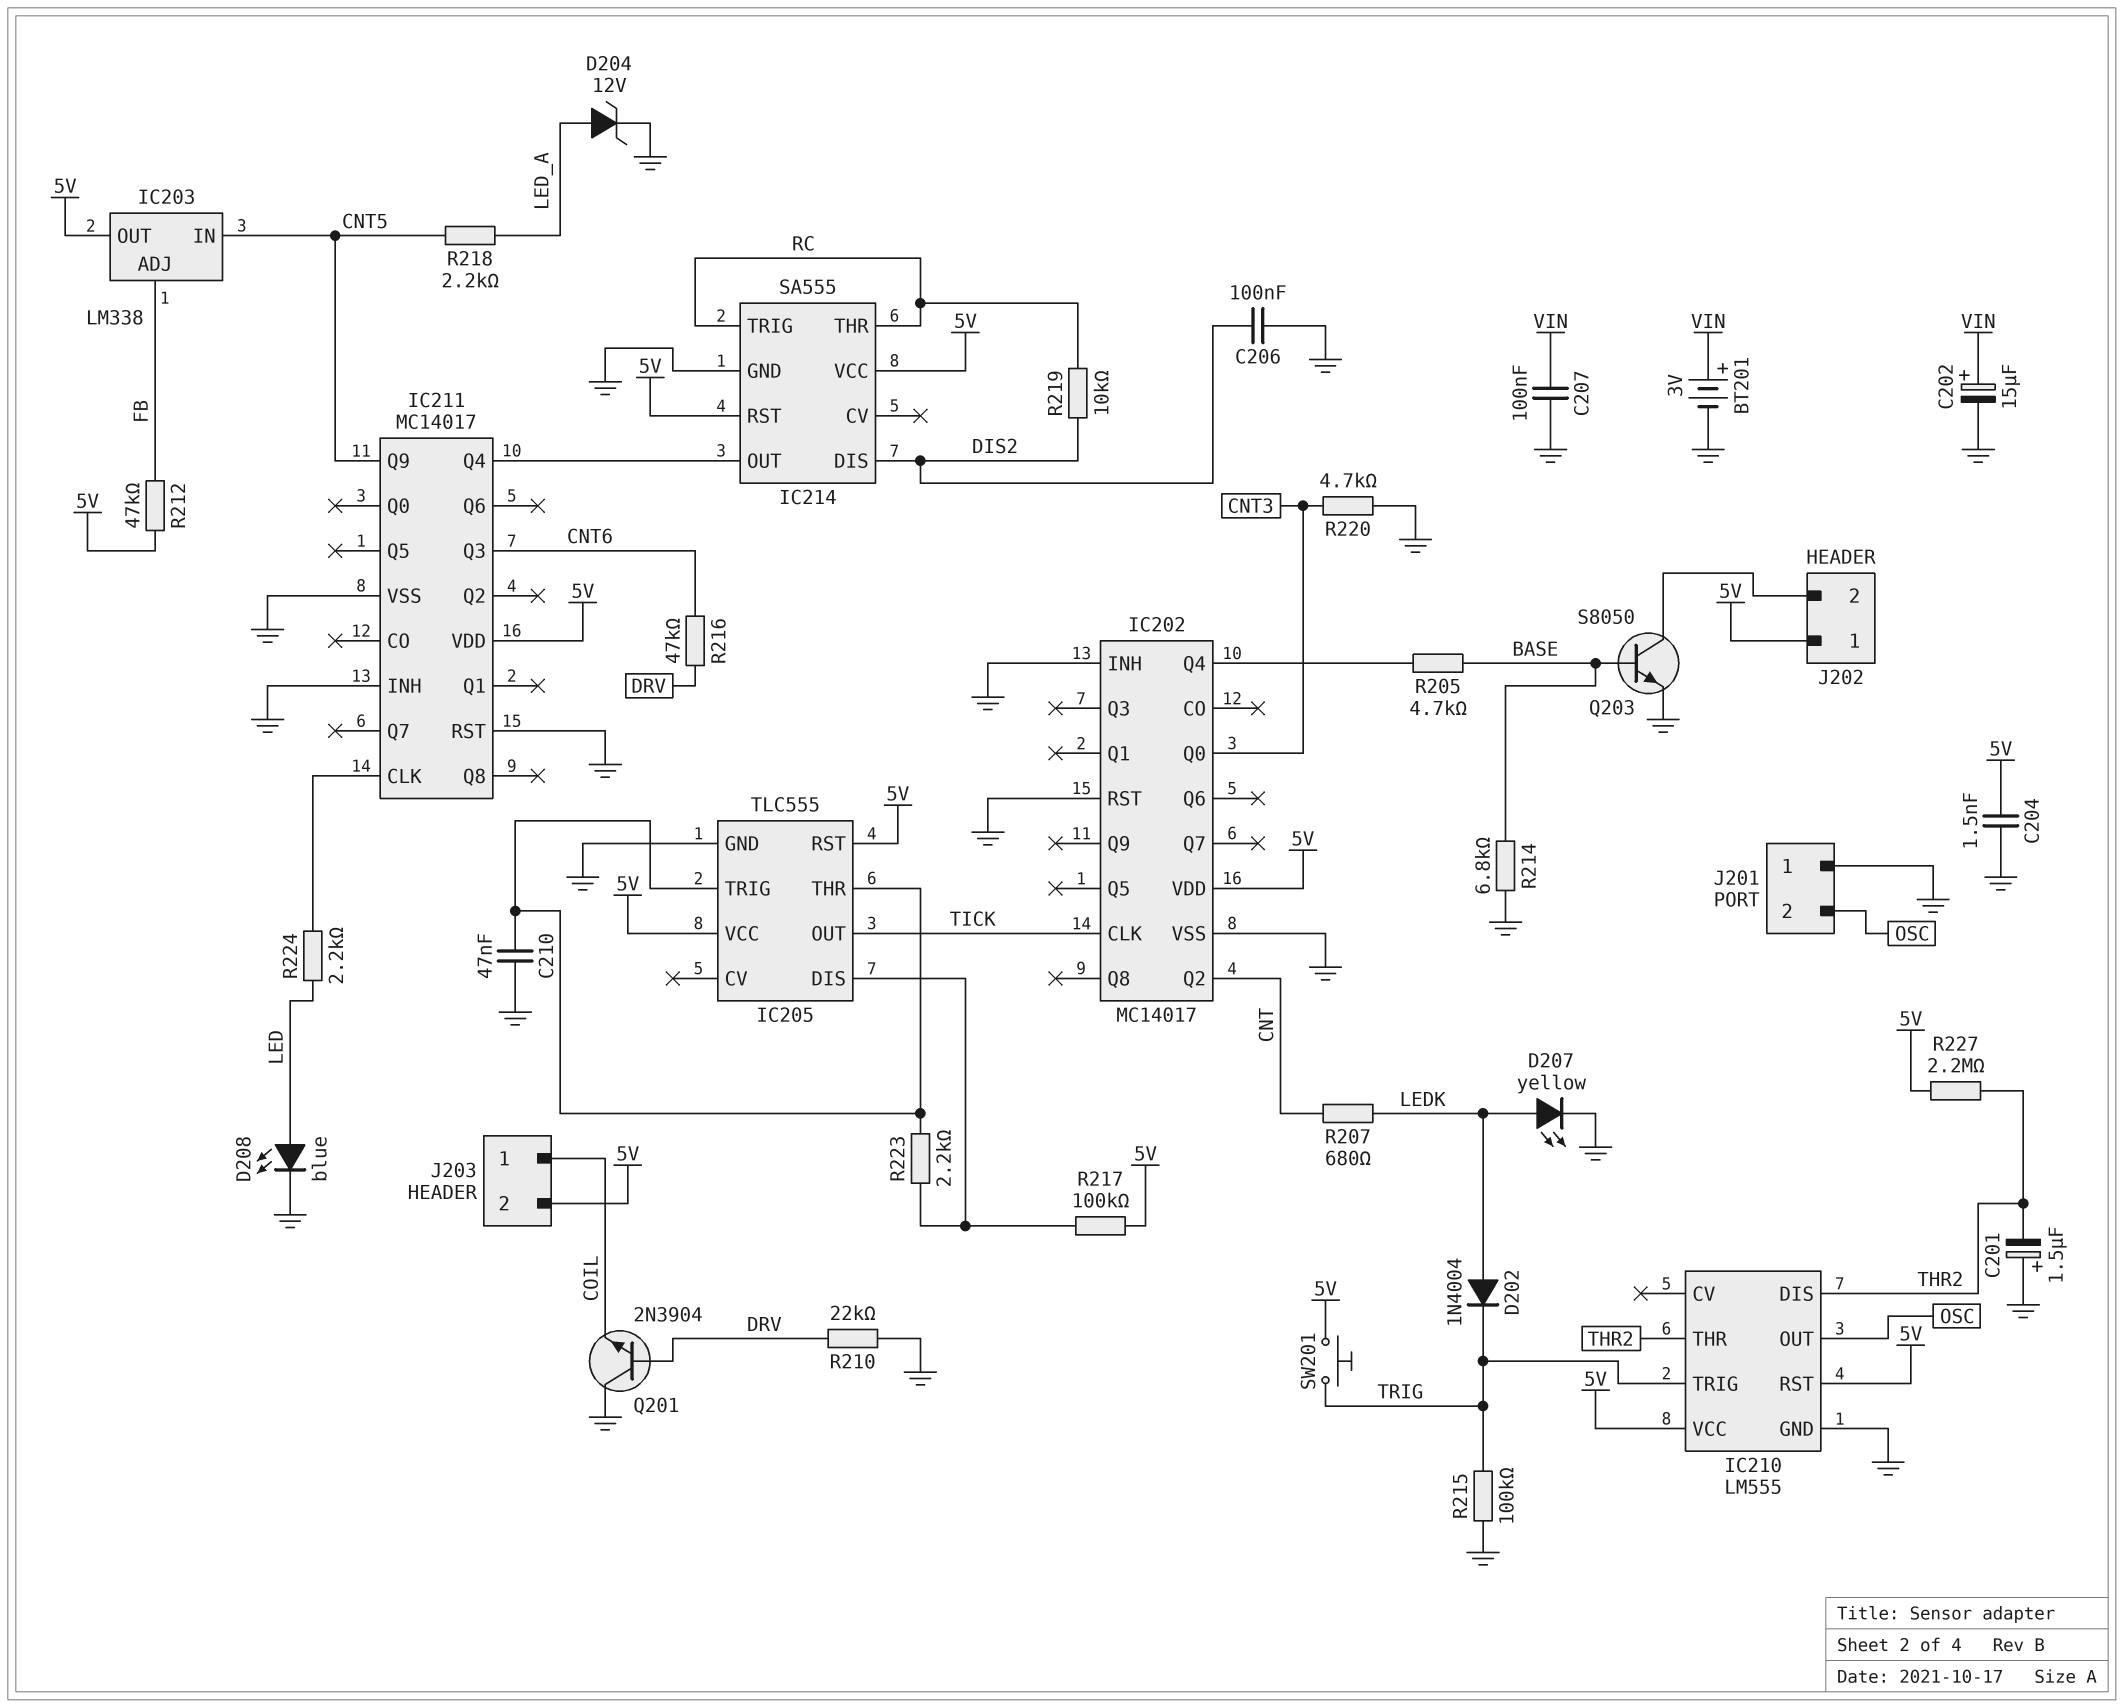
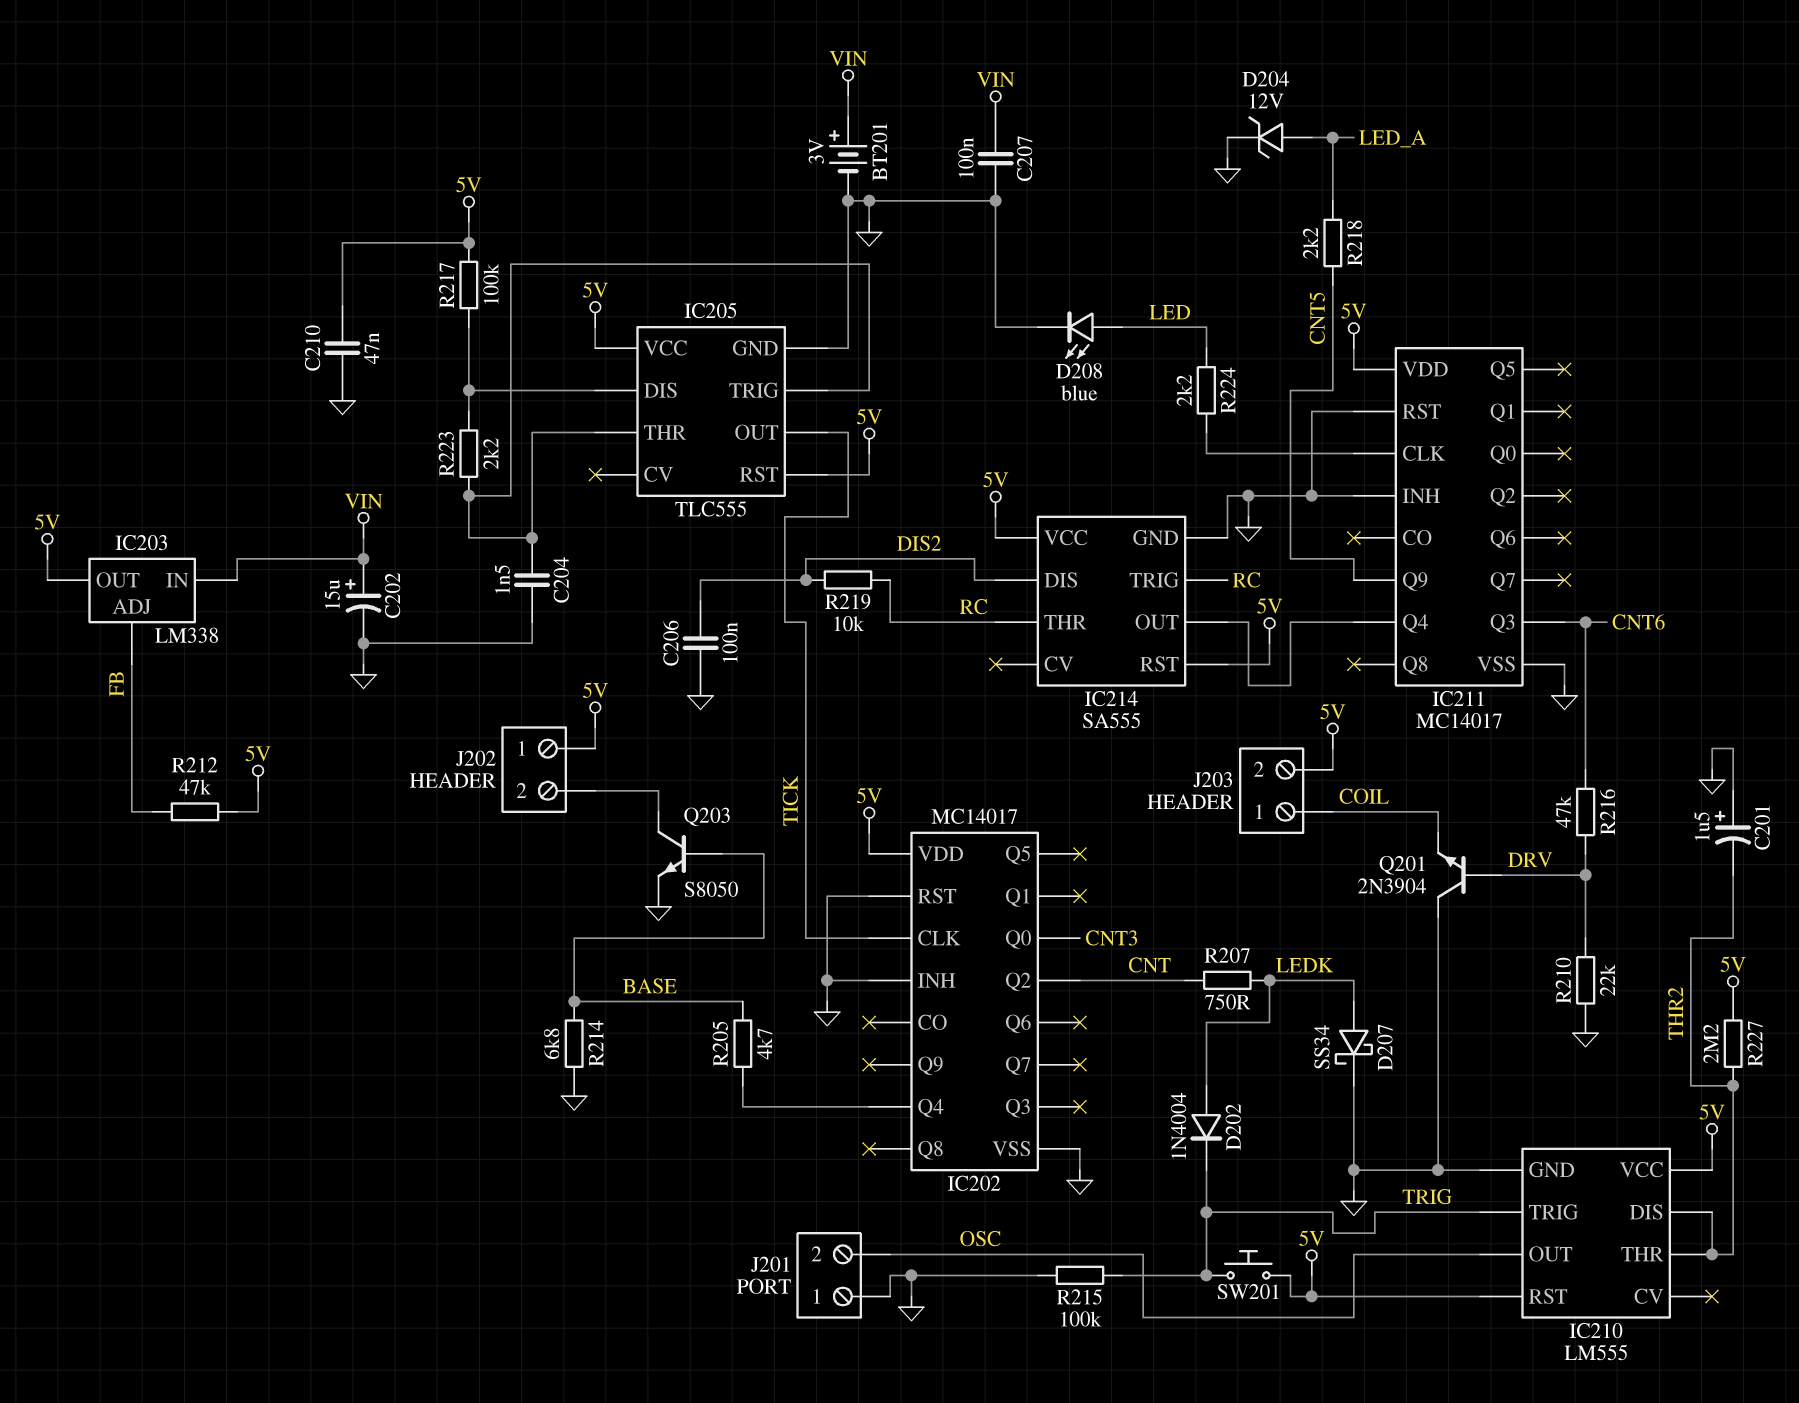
C204: 1.5nF (5V, GND) -> 1.5nF (GND, IC205/THR)
C210: 47nF (GND, IC205/THR) -> 47nF (5V, GND)
D207: LED yellow (A LEDK, K GND) -> schottky SS34 (A LEDK, K GND)
IC203 pin IN: CNT5 -> VIN
R207: 680 (CNT, LEDK) -> 750 (CNT, LEDK)
R220: 4.7k (CNT3, GND) -> none

